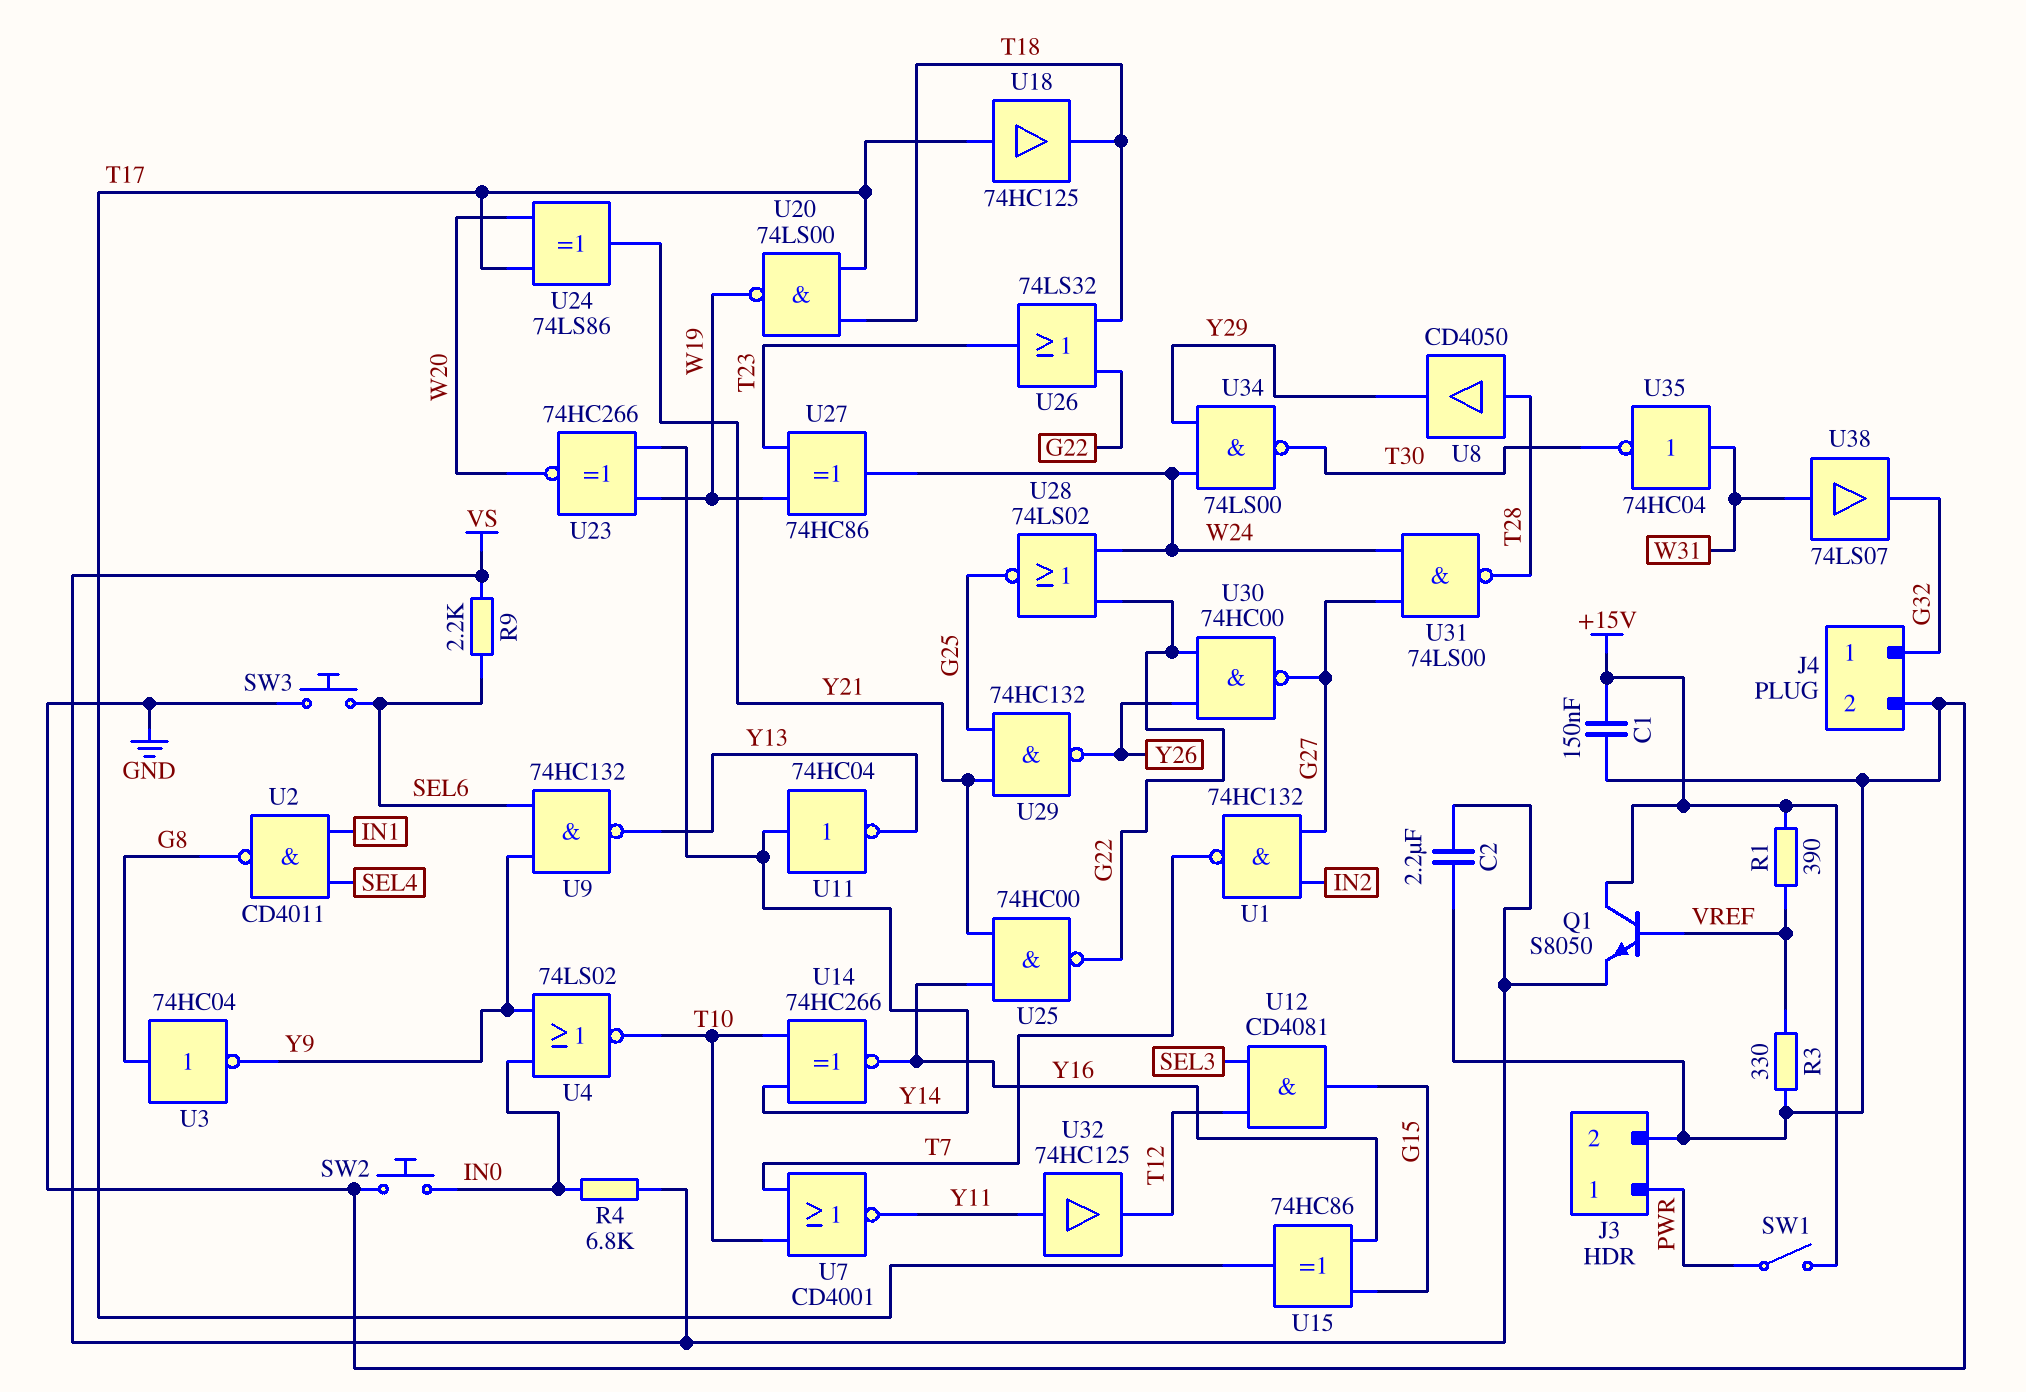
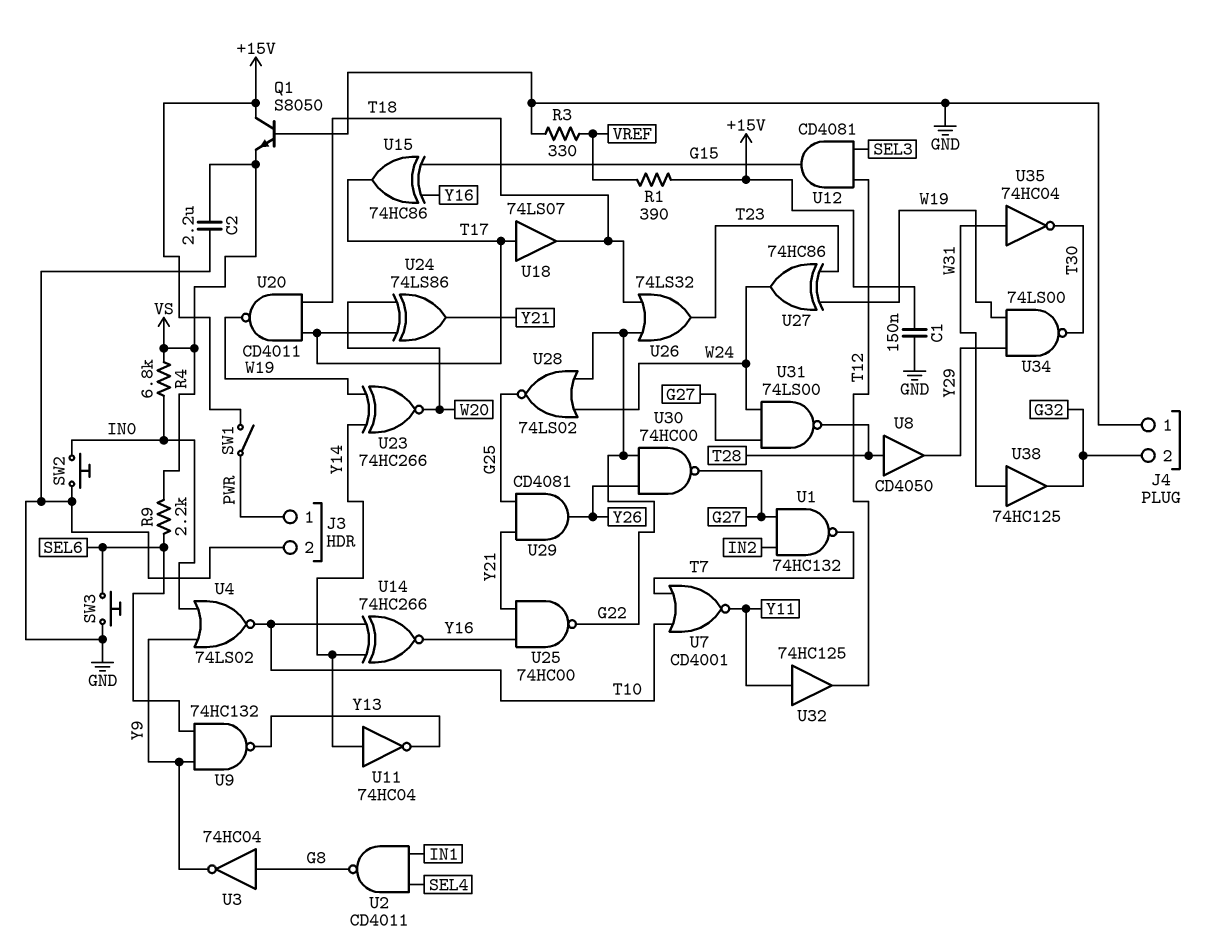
J4 pin 1: G32 -> GND
J4 pin 2: GND -> G32
Q1: NPN S8050 (B VREF, C +15V, E VS) -> NPN S8050 (B GND, C +15V, E VS)
U18: buffer 74HC125 (in T17, out T18) -> buffer 74LS07 (in T17, out T18)
U20: NAND 74LS00 (in T17, in T18, out W19) -> NAND CD4011 (in T17, in T18, out W19)
U29: NAND 74HC132 (in G25, in Y21, out Y26) -> AND CD4081 (in G25, in Y21, out Y26)
U34: NAND 74LS00 (in W24, in Y29, out T30) -> NAND 74LS00 (in W19, in Y29, out T30)
U38: buffer 74LS07 (in W31, out G32) -> buffer 74HC125 (in W31, out G32)

